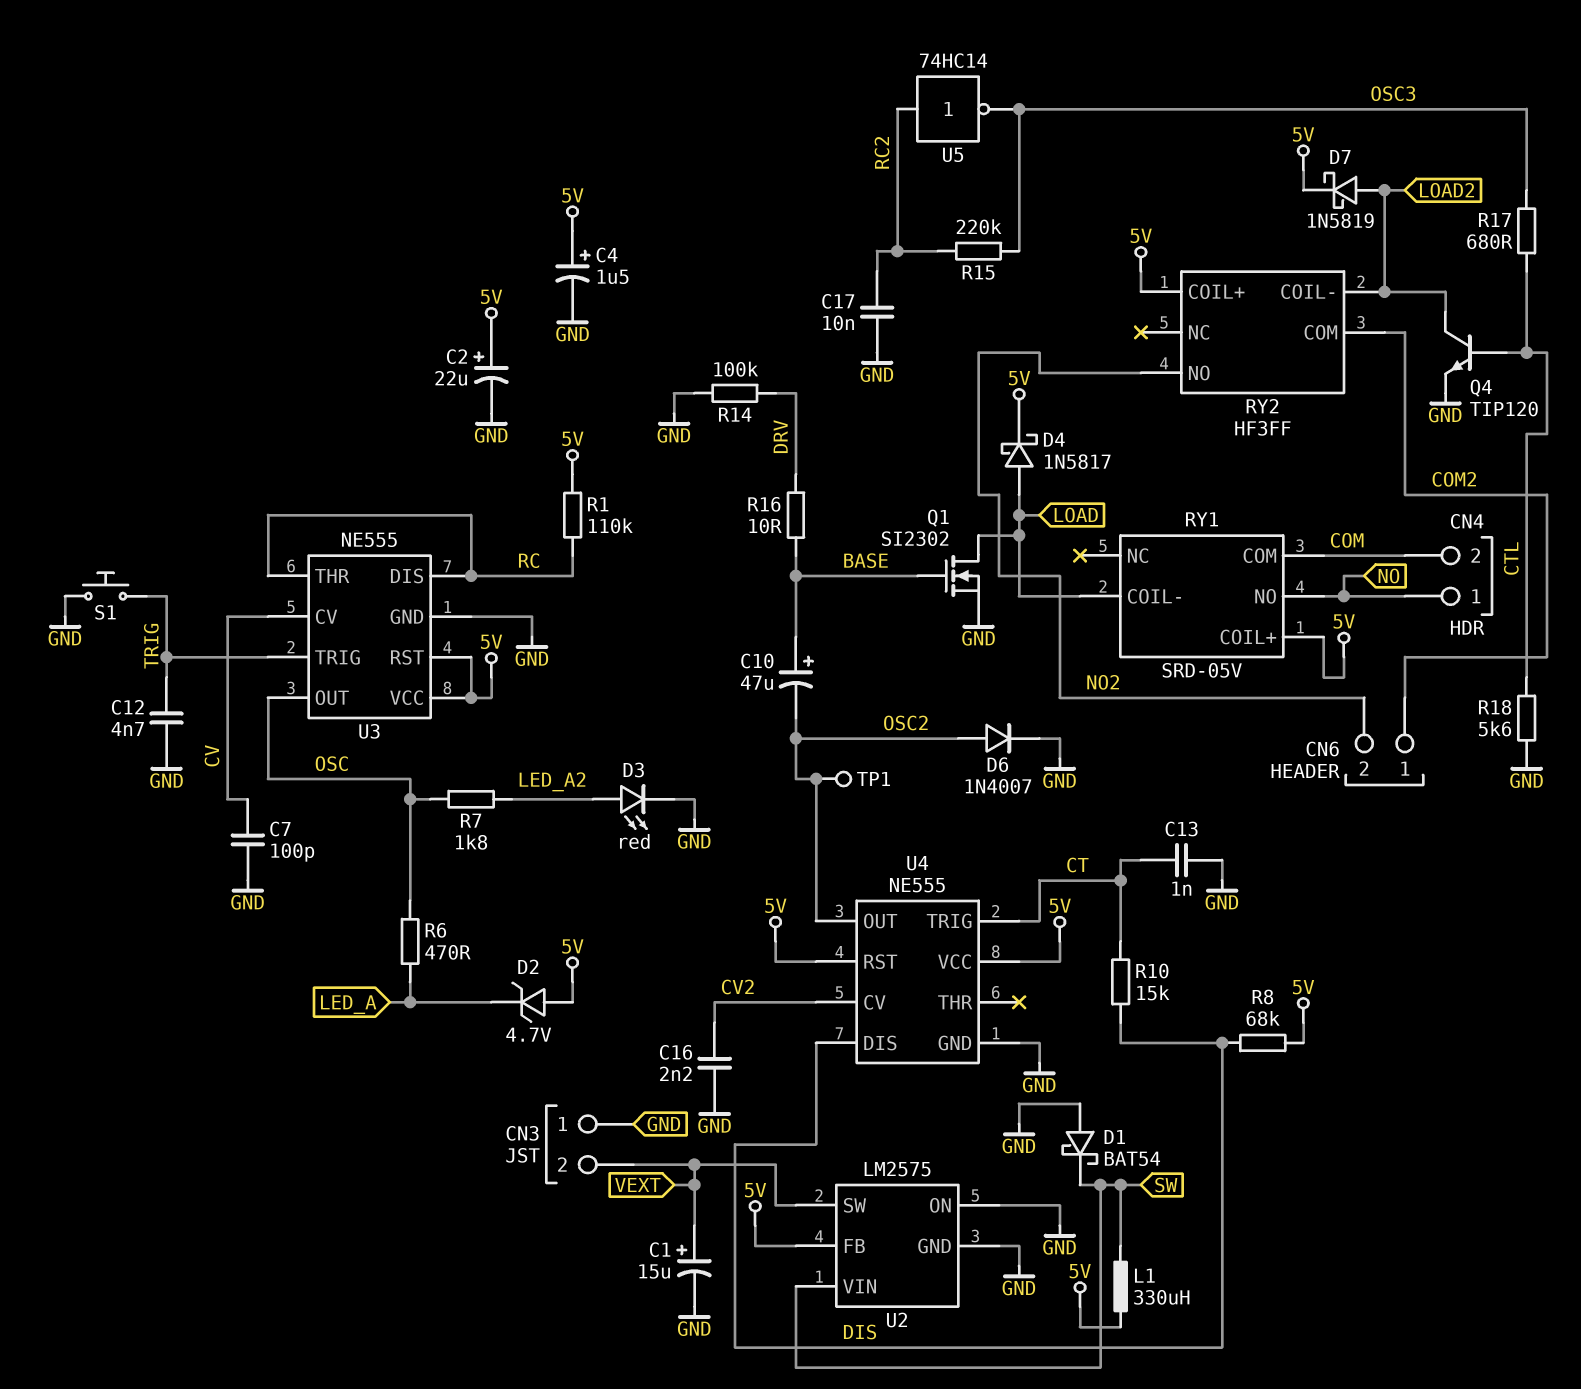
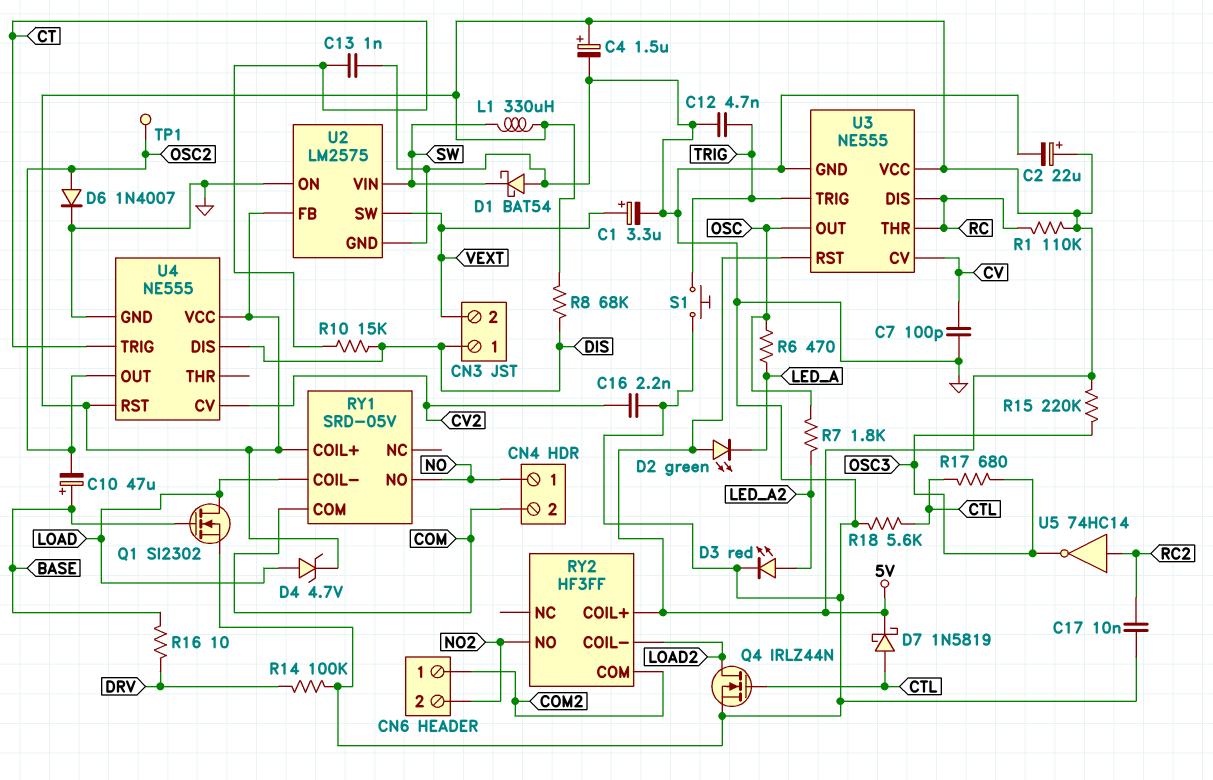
C1: 15uF (plus VEXT, minus GND) -> 3.3uF (plus VEXT, minus GND)
CN3 pin 1: GND -> DIS
D2: zener 4.7V (A 5V, K LED_A) -> LED green (A 5V, K LED_A)
D4: schottky 1N5817 (A LOAD, K 5V) -> zener 4.7V (A LOAD, K 5V)
D7: schottky 1N5819 (A LOAD2, K 5V) -> schottky 1N5819 (A CTL, K 5V)
Q4: NPN TIP120 (B CTL, C LOAD2, E GND) -> NMOS IRLZ44N (G CTL, D LOAD2, S GND)
R15: 220k (OSC3, RC2) -> 220k (5V, OSC3)

